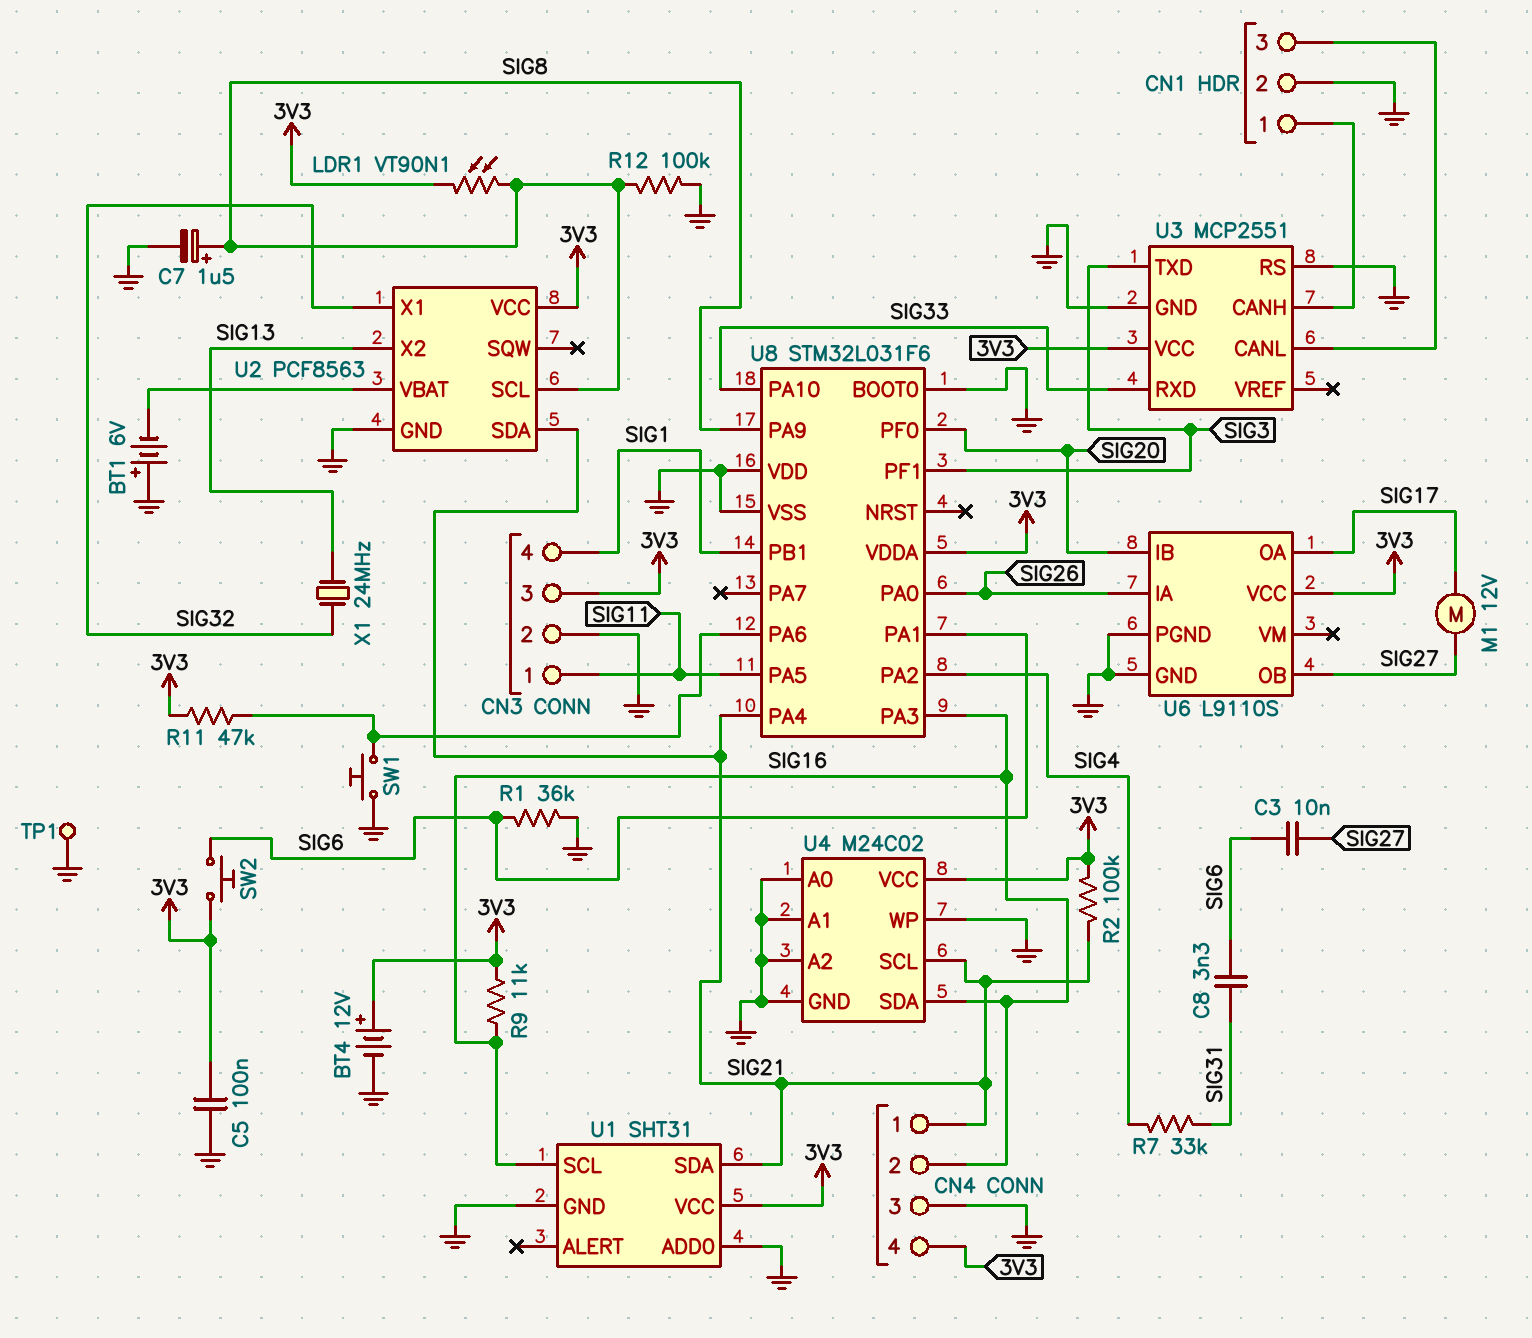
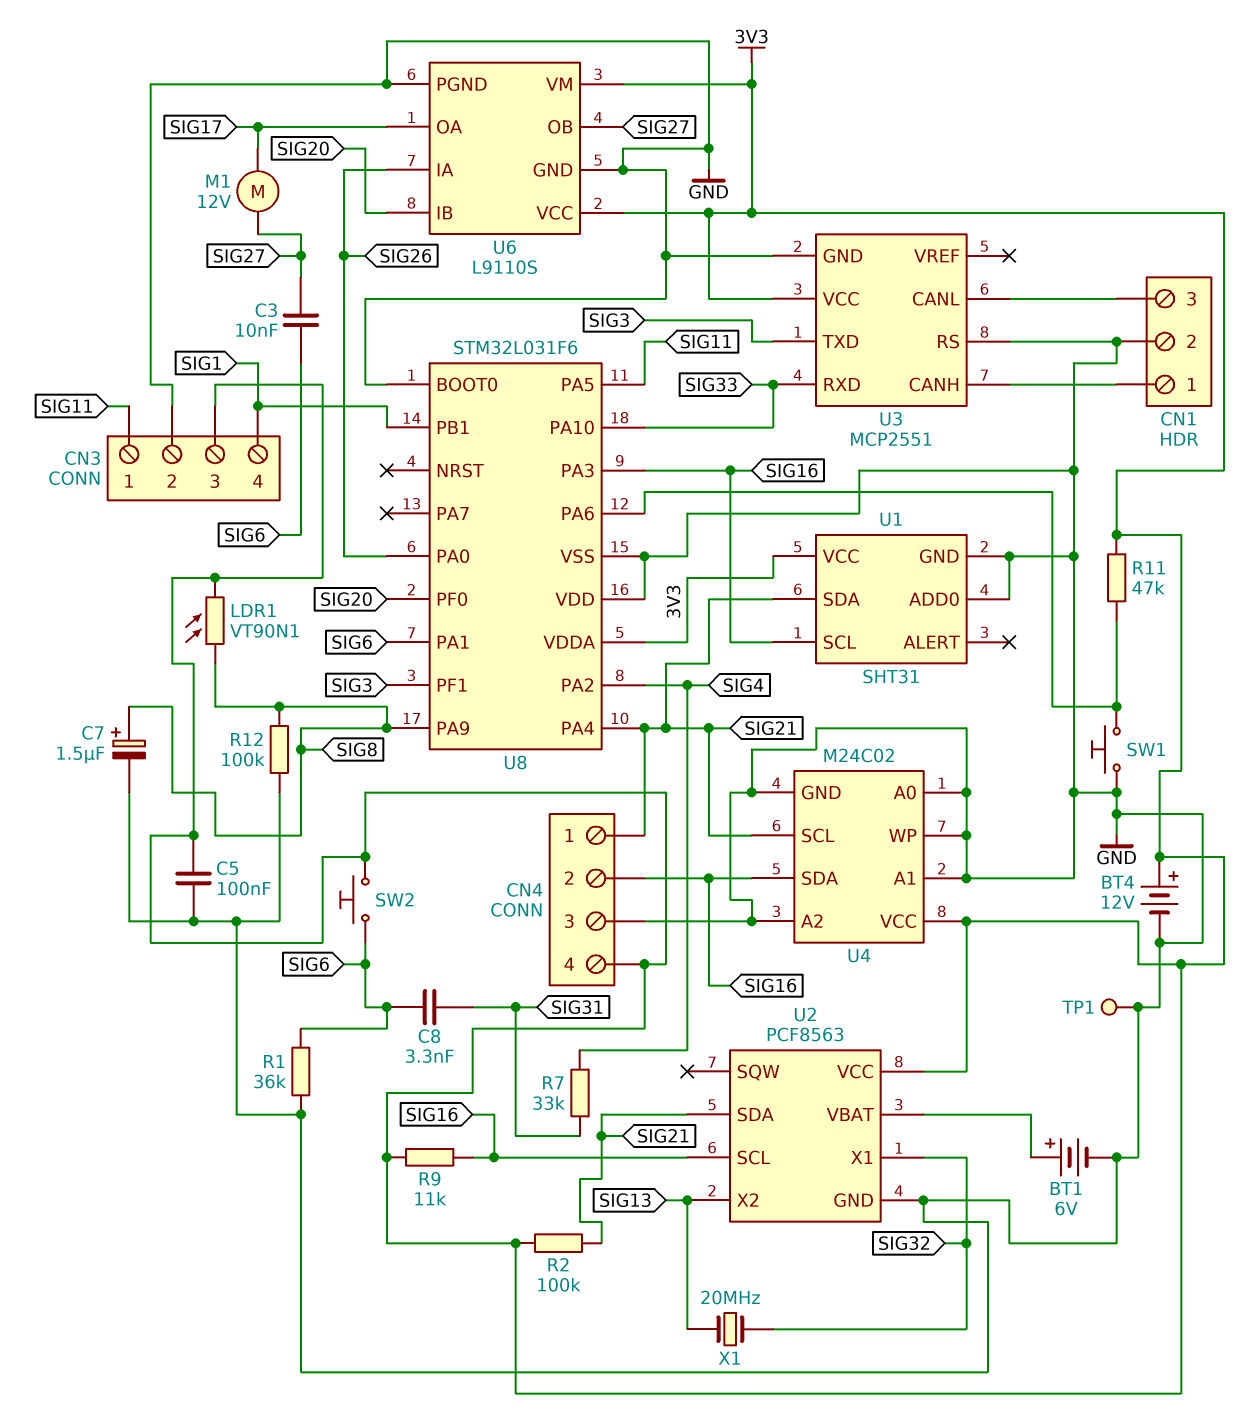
BT1: 6V (plus GND, minus U2/VBAT) -> 6V (plus U2/VBAT, minus GND)
U2 pin SCL: SIG8 -> SIG16
U6 pin VM: none -> 3V3
X1: 24MHz (SIG13, SIG32) -> 20MHz (SIG13, SIG32)

